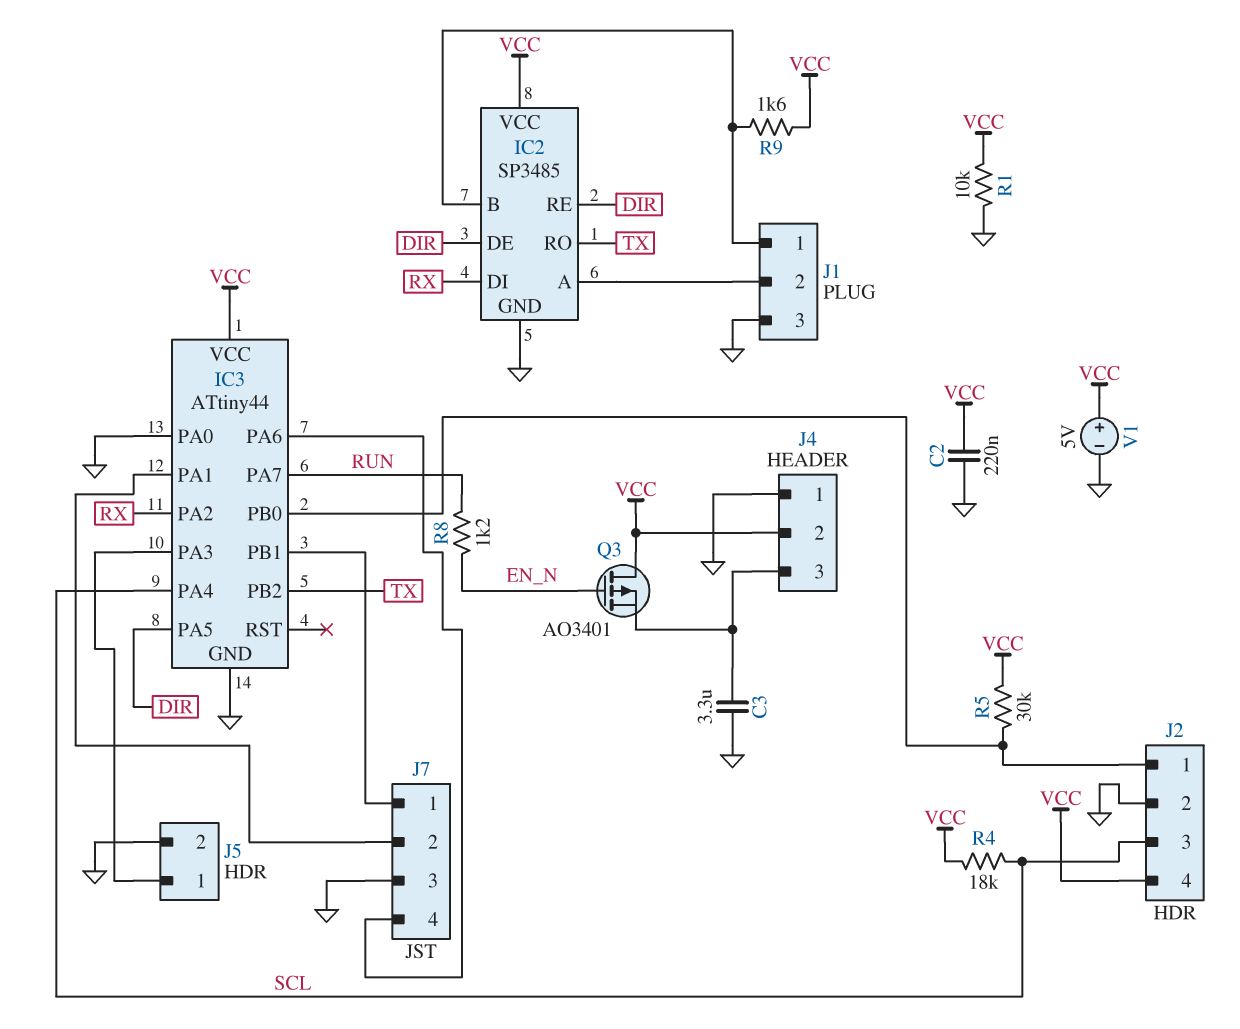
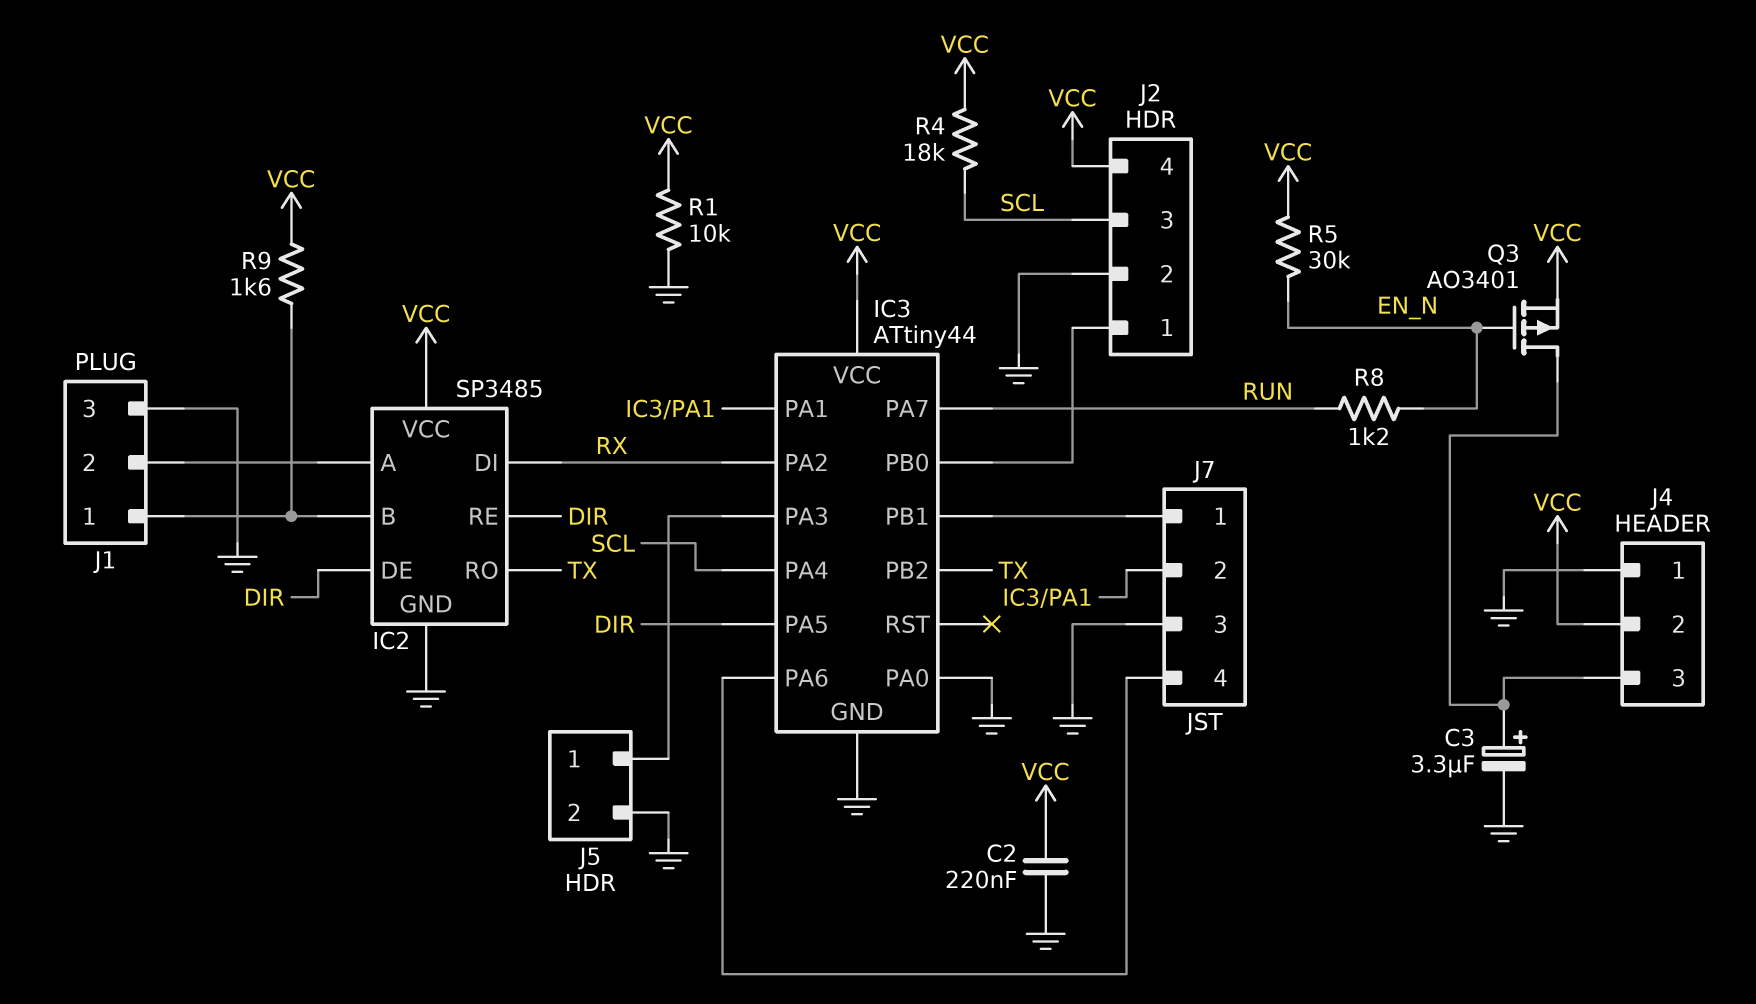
C3: 3.3uF (GND, J4/3) -> 3.3uF (plus J4/3, minus GND)
Q3: PMOS AO3401 (G EN_N, D VCC, S J4/3) -> PMOS AO3401 (G EN_N, D J4/3, S VCC)
R5: 30k (IC3/PB0, VCC) -> 30k (EN_N, VCC)
V1: 5V (plus VCC, minus GND) -> none

